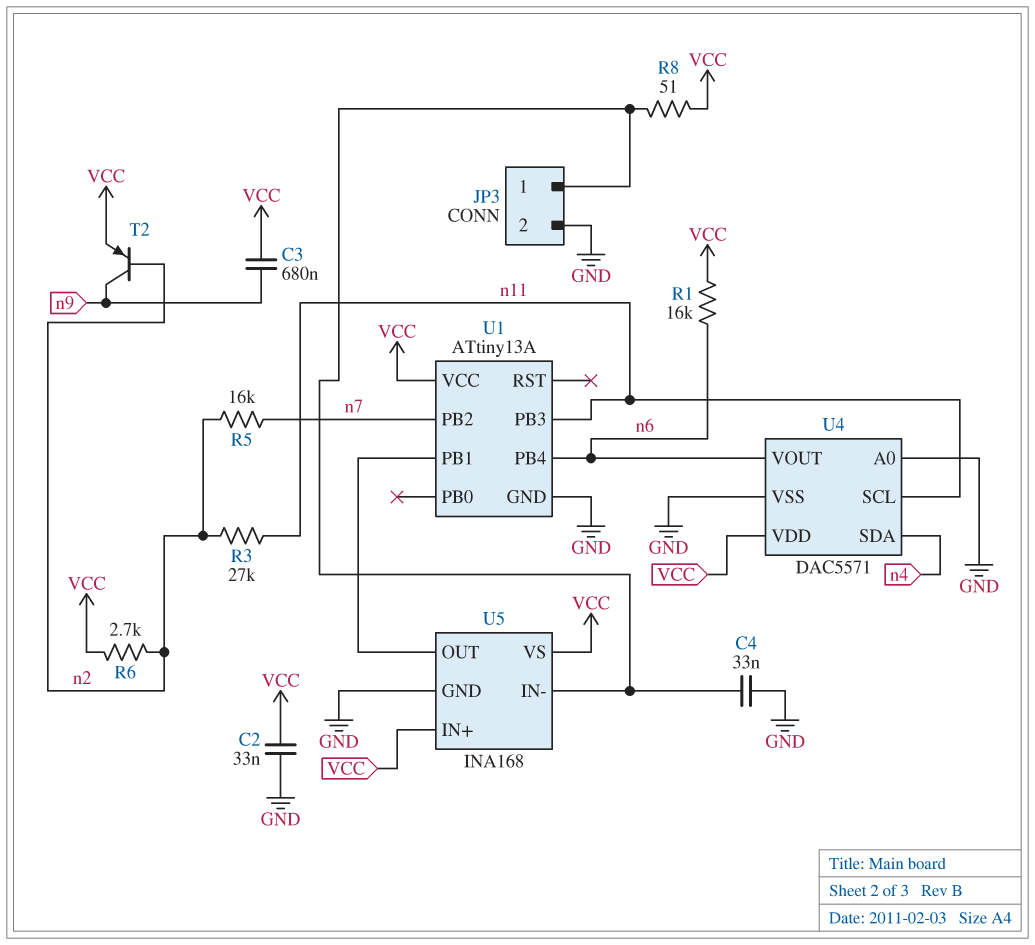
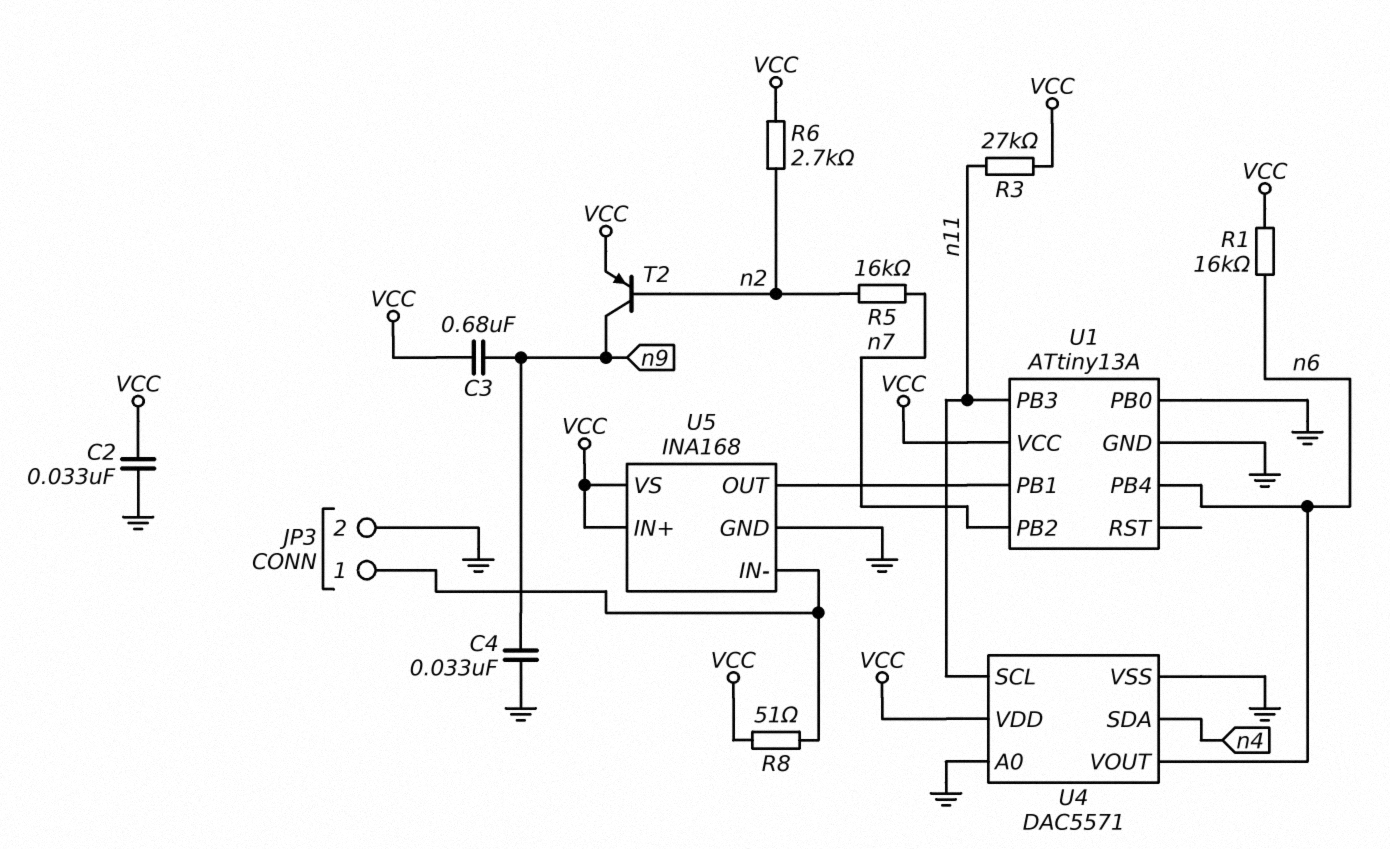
C4: 33nF (GND, JP3/1) -> 33nF (GND, n9)
R3: 27k (n2, n11) -> 27k (VCC, n11)
U1 pin PB0: none -> GND

